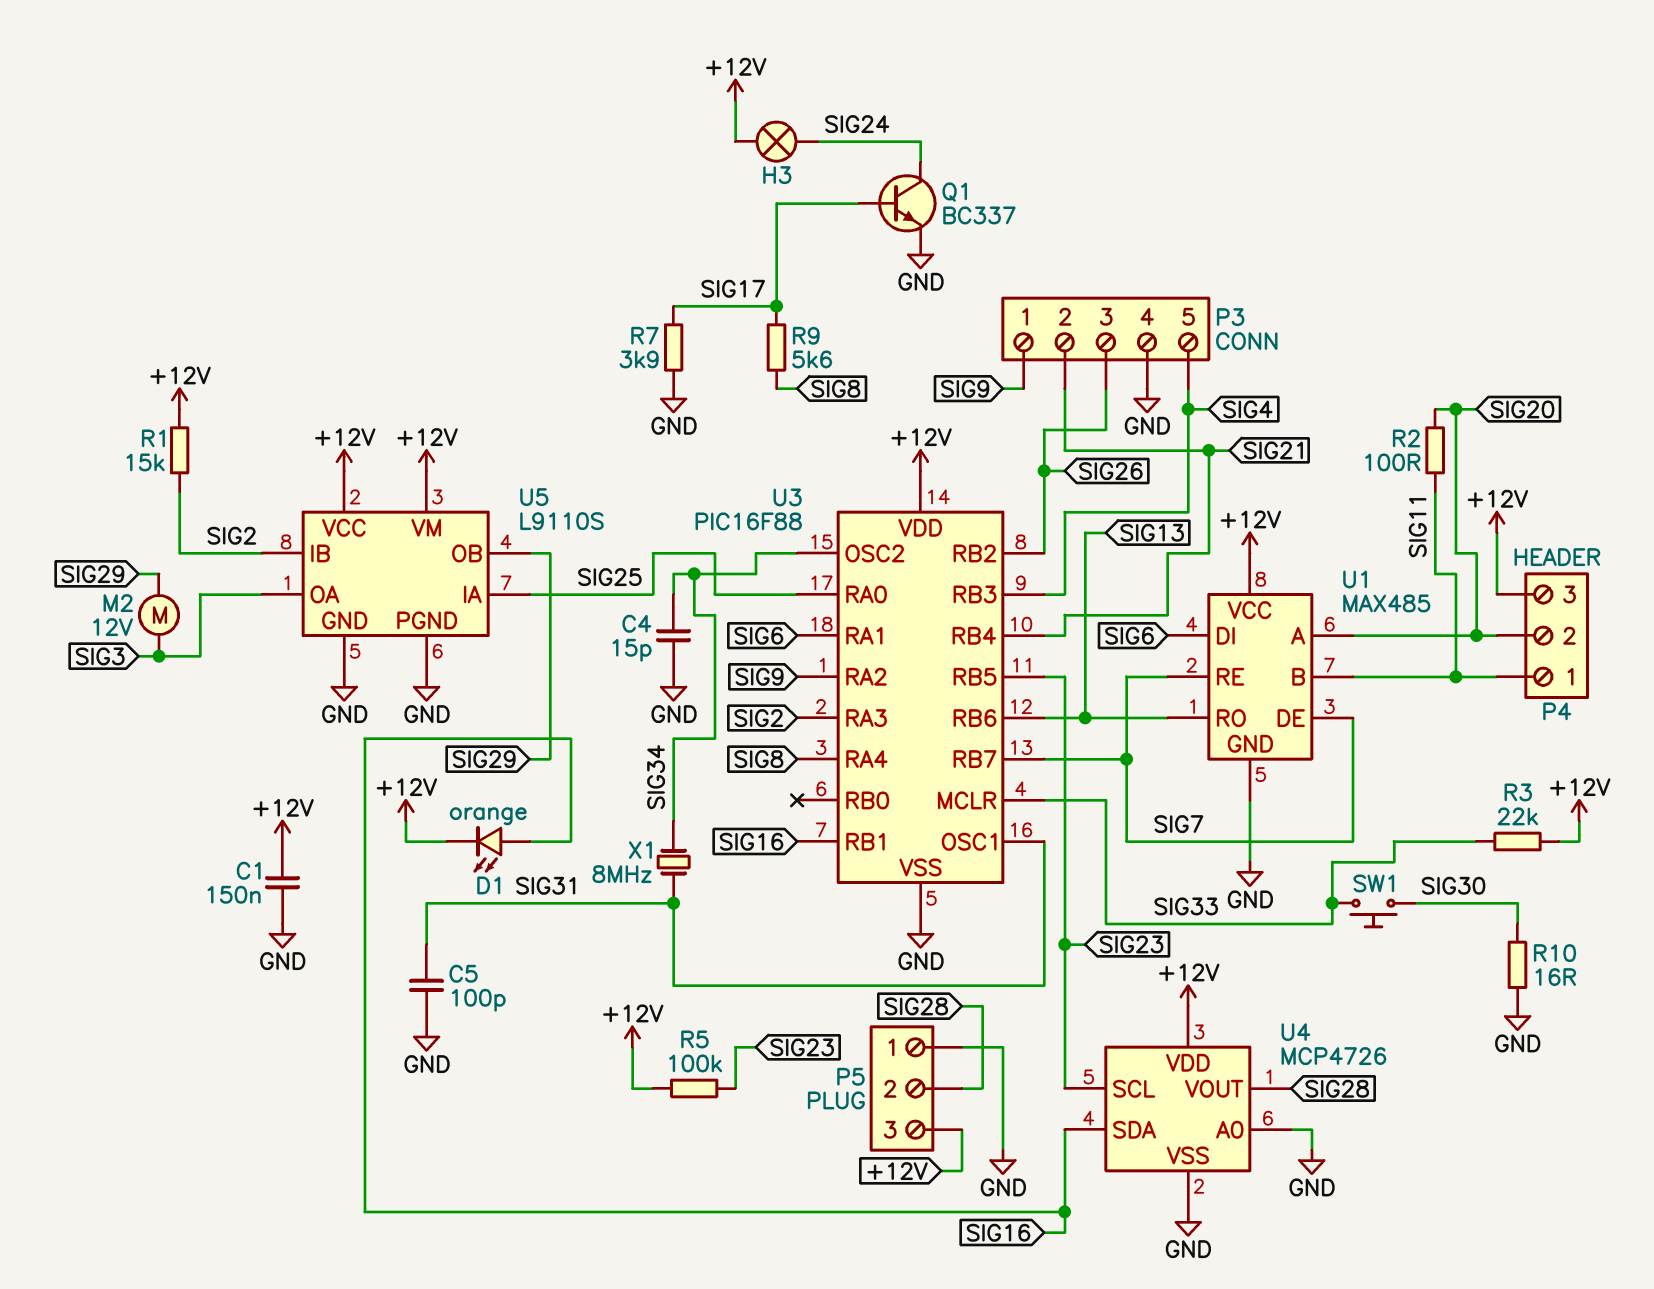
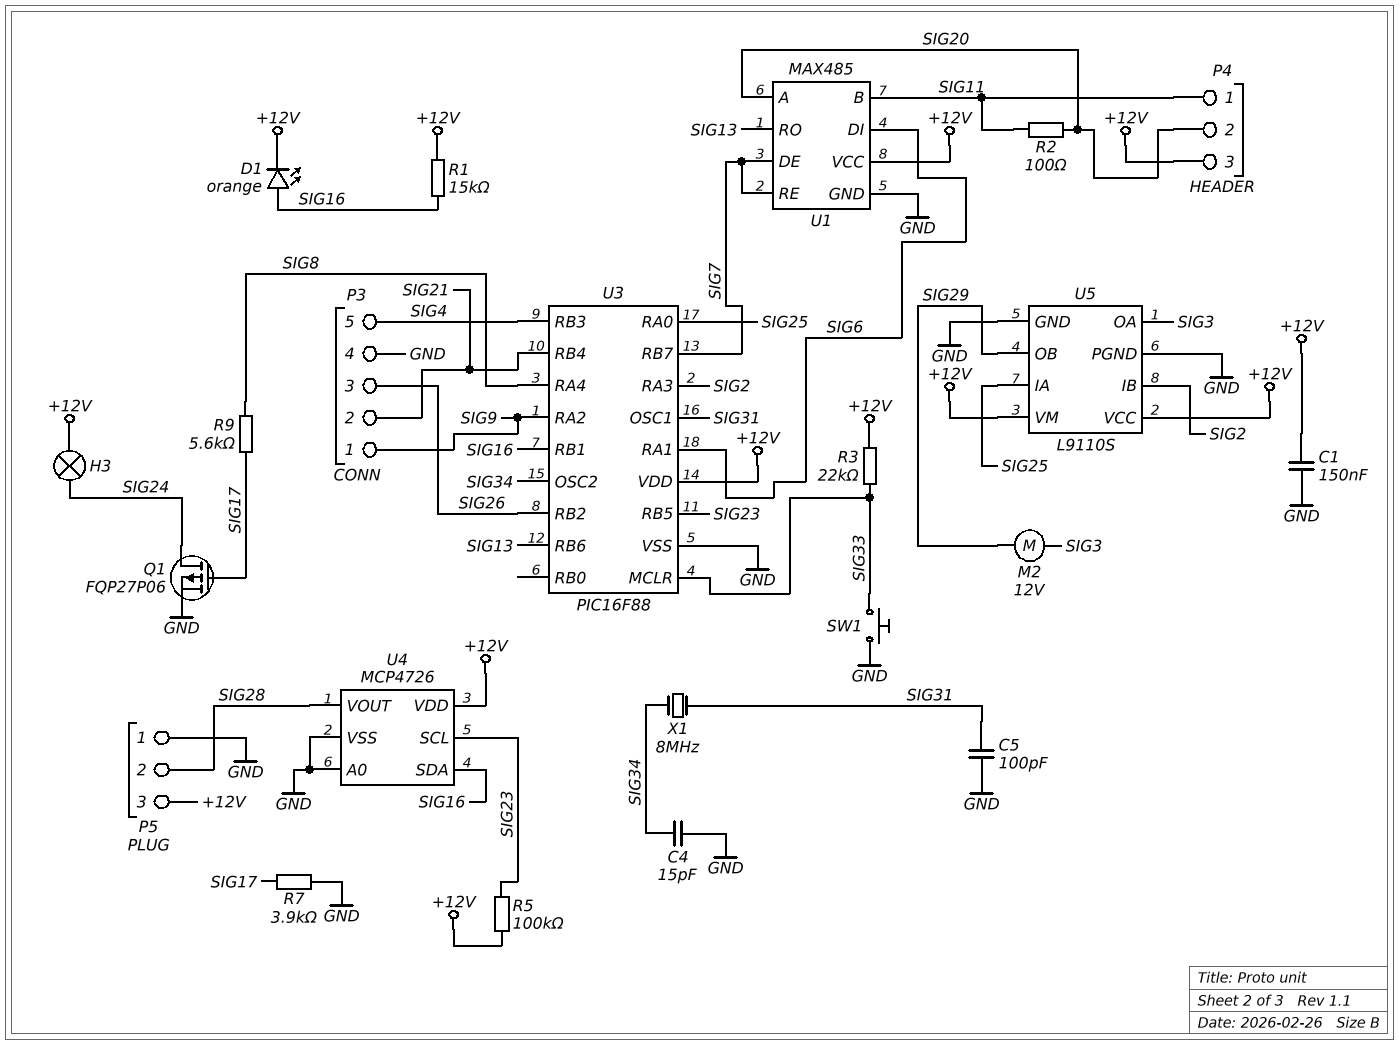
Q1: NPN BC337 (B SIG17, C SIG24, E GND) -> PMOS FQP27P06 (G SIG17, D SIG24, S GND)
R1: 15k (+12V, SIG2) -> 15k (+12V, SIG16)
R10: 16 (GND, SIG30) -> none
SW1: button (SIG30, SIG33) -> button (GND, SIG33)

